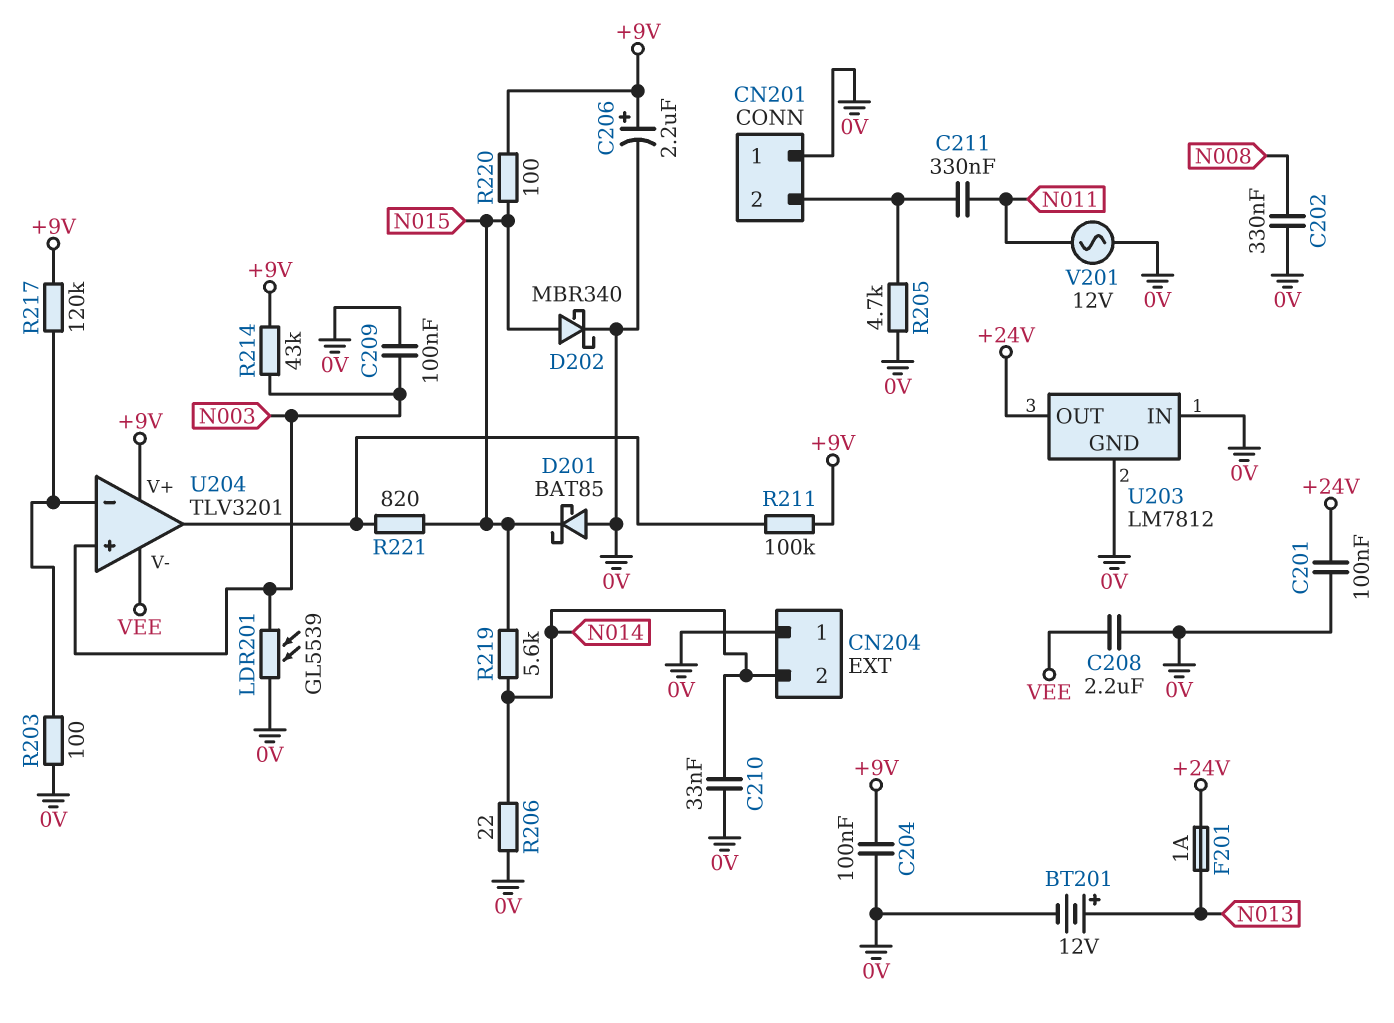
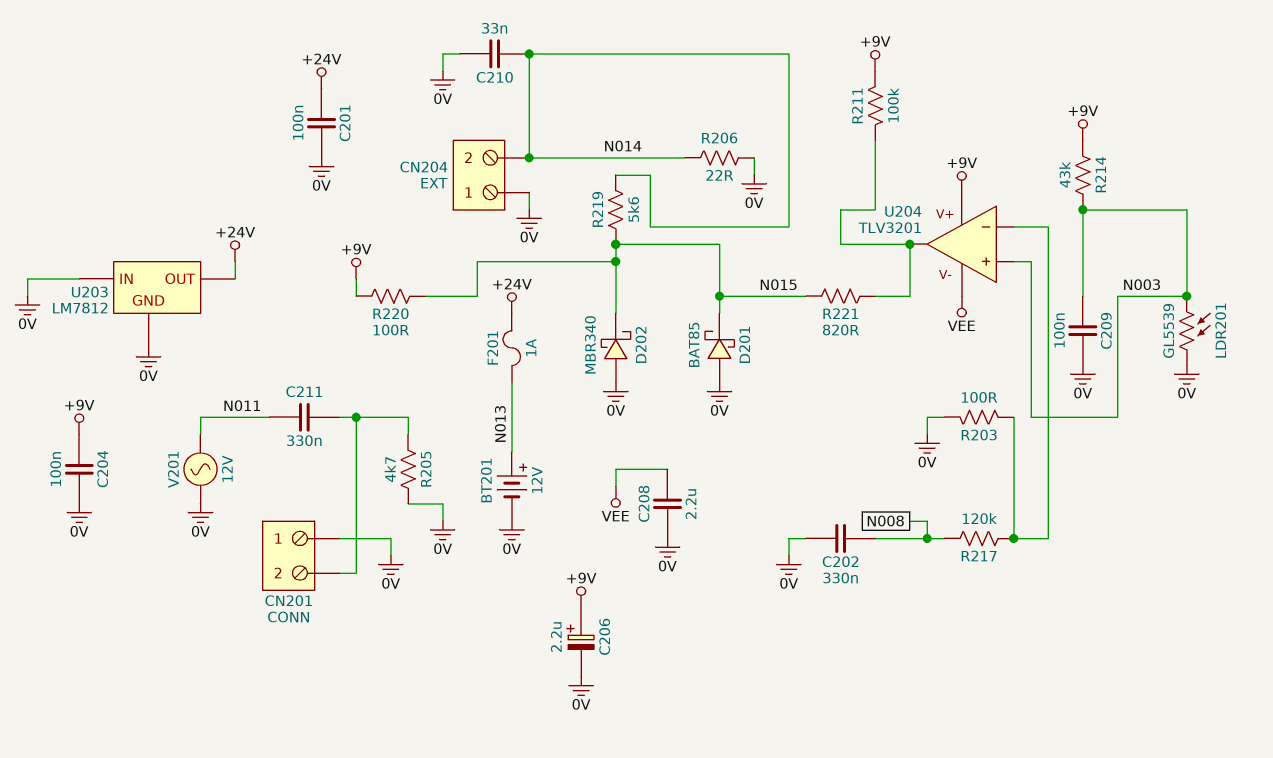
D202: schottky MBR340 (A N015, K 0V) -> schottky MBR340 (A 0V, K N015)
R217: 120k (+9V, U204/in-) -> 120k (N008, U204/in-)

